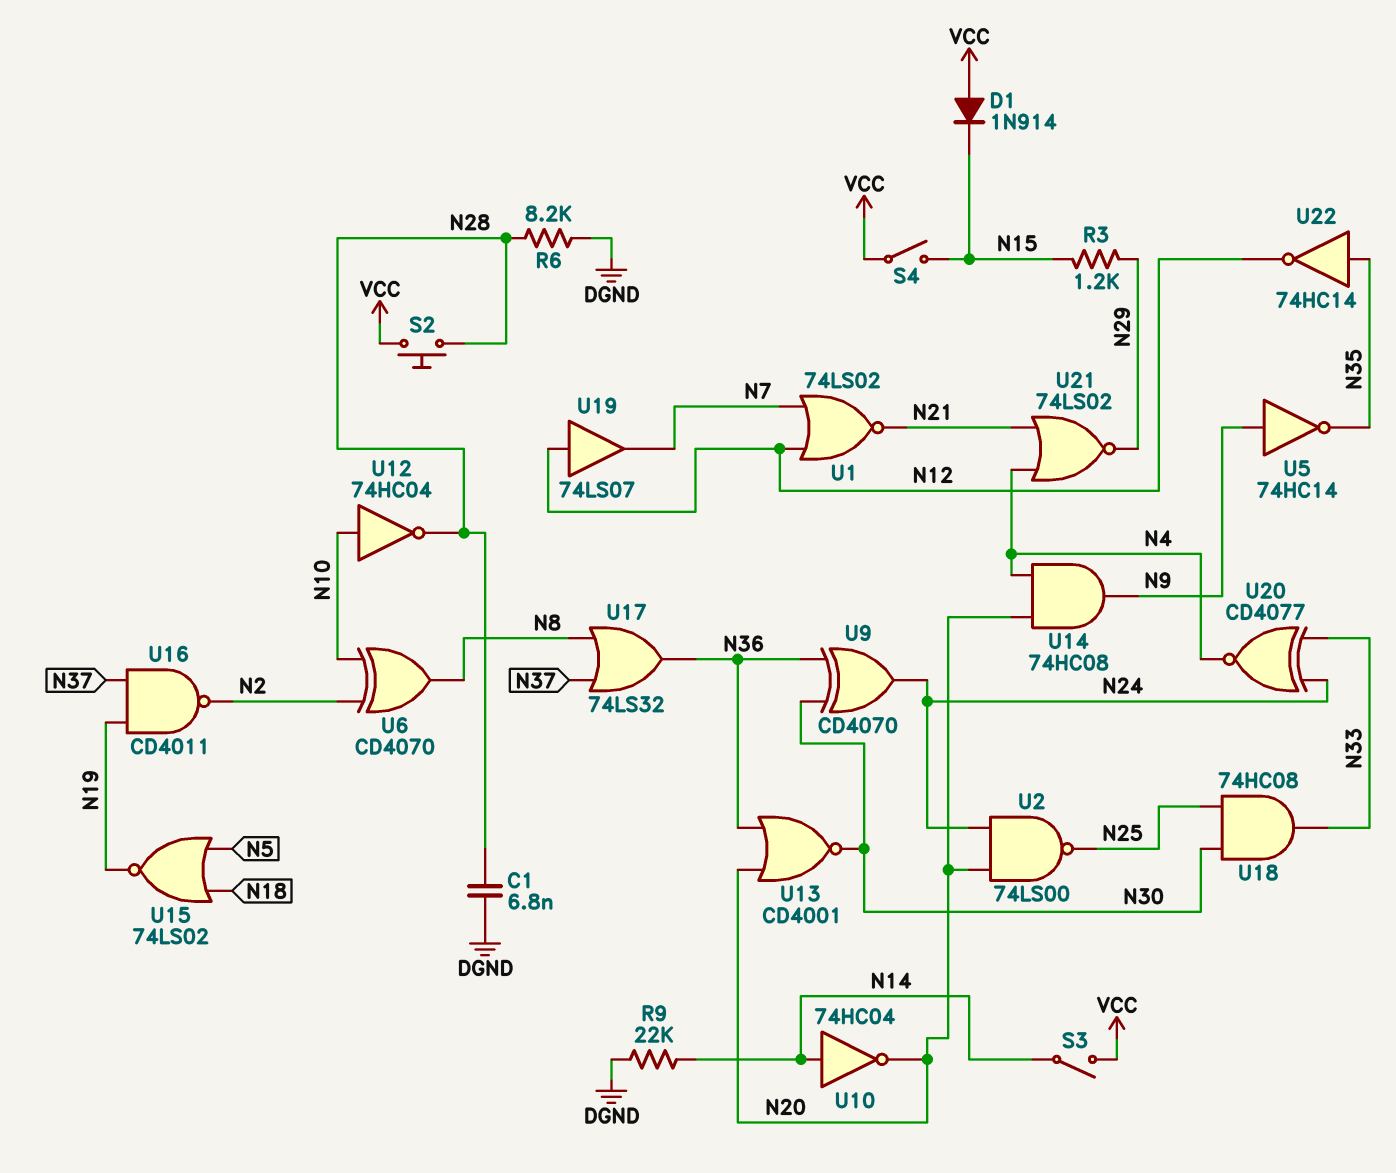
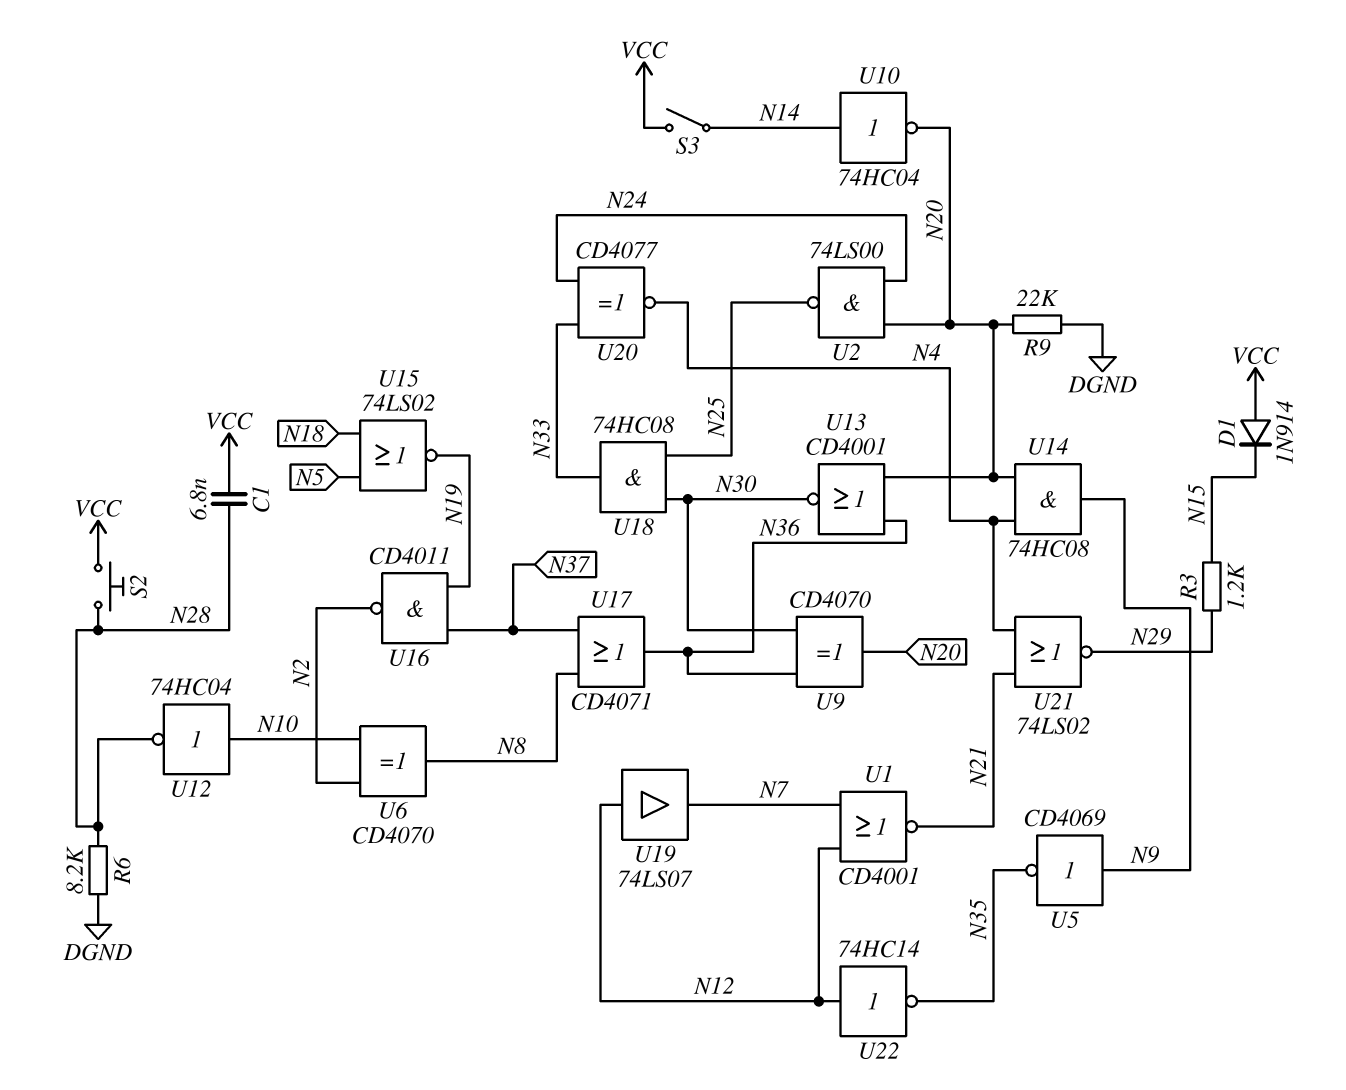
C1: 6.8nF (DGND, N28) -> 6.8nF (N28, VCC)
R9: 22k (DGND, N14) -> 22k (DGND, N20)
S4: switch (N15, VCC) -> none
U1: NOR 74LS02 (in N7, in N12, out N21) -> NOR CD4001 (in N7, in N12, out N21)
U5: NOT 74HC14 (in N9, out N35) -> NOT CD4069 (in N9, out N35)
U9: XOR CD4070 (in N30, in N36, out N24) -> XOR CD4070 (in N30, in N36, out N20)
U17: OR 74LS32 (in N8, in N37, out N36) -> OR CD4071 (in N8, in N37, out N36)
U22: NOT 74HC14 (in N35, out N12) -> NOT 74HC14 (in N12, out N35)

